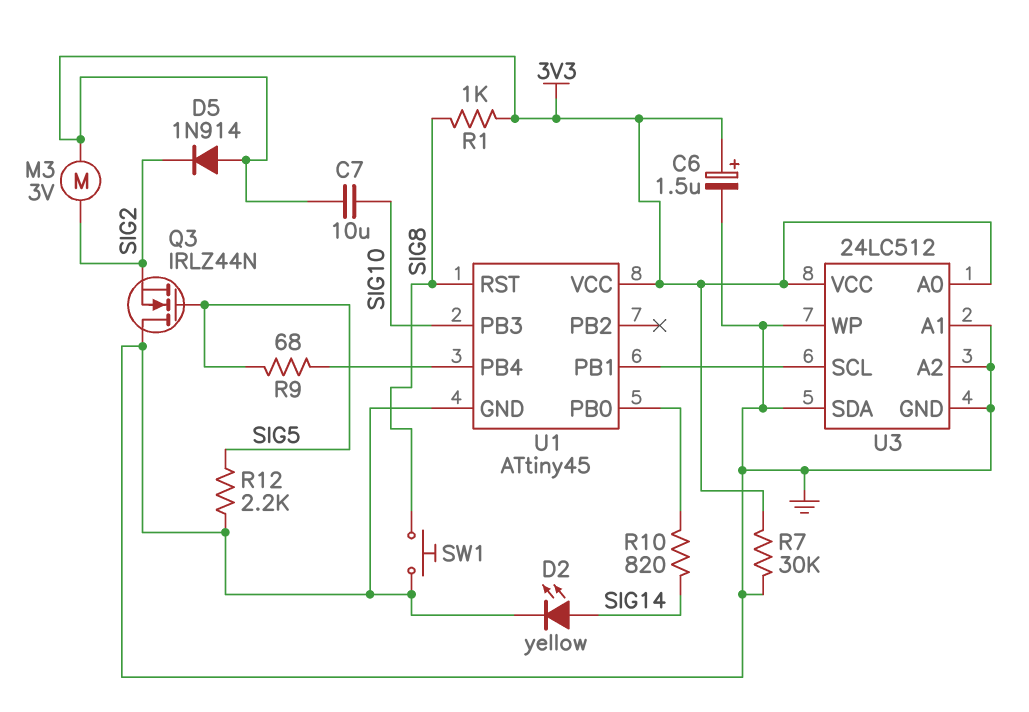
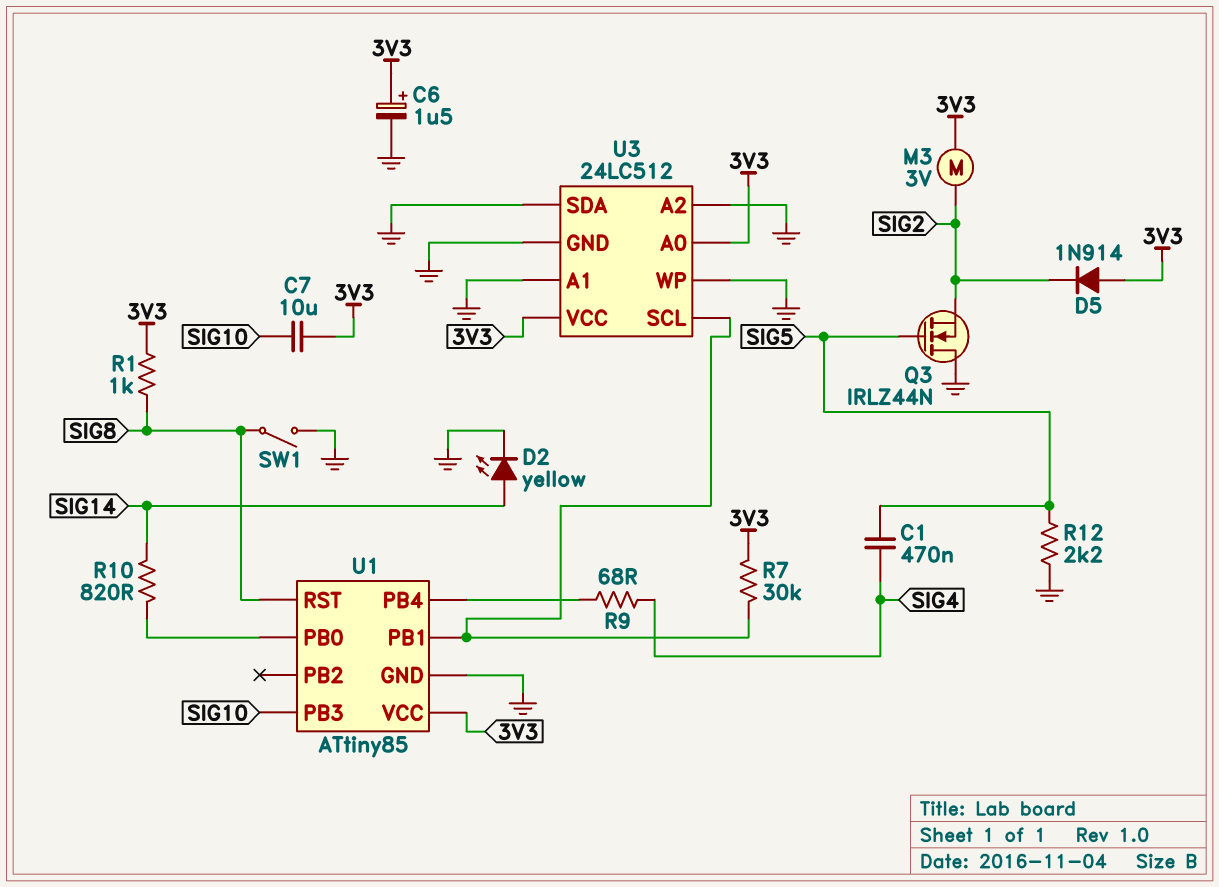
C1: none -> 470nF (SIG4, SIG5)
R7: 30k (3V3, GND) -> 30k (3V3, U1/PB1)
R9: 68 (SIG5, U1/PB4) -> 68 (SIG4, U1/PB4)
SW1: button (GND, SIG8) -> switch (GND, SIG8)
U1: ATtiny45 -> ATtiny85

